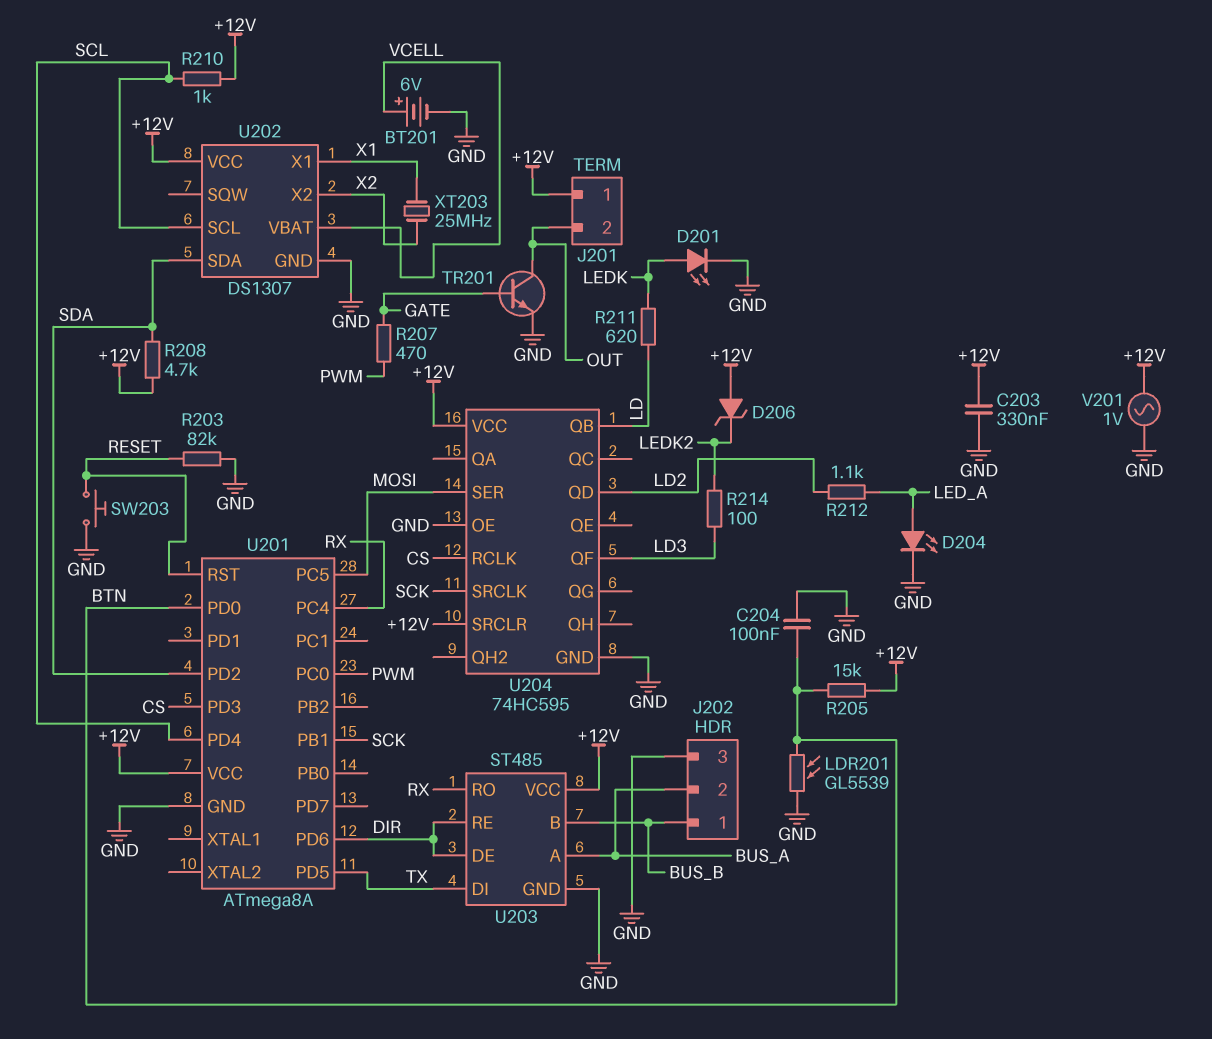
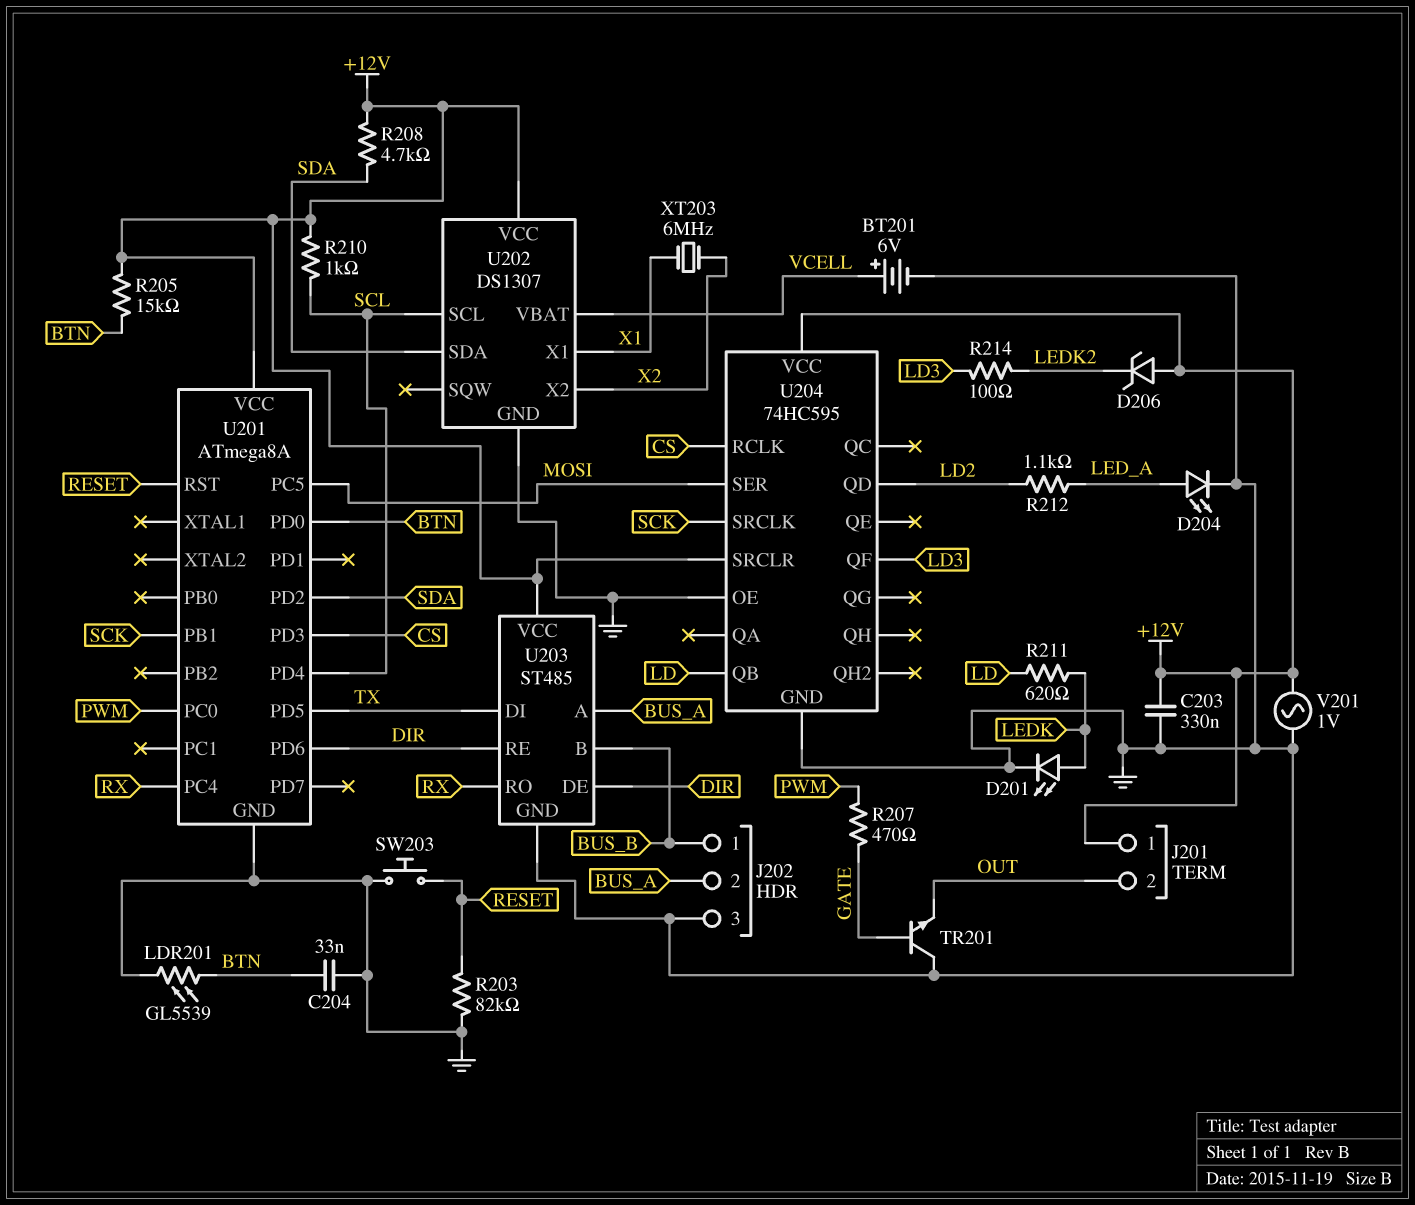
C204: 100nF (BTN, GND) -> 33nF (BTN, GND)
TR201: NPN (B GATE, C OUT, E GND) -> NPN (B GATE, C GND, E OUT)
XT203: 25MHz (X1, X2) -> 6MHz (X1, X2)

